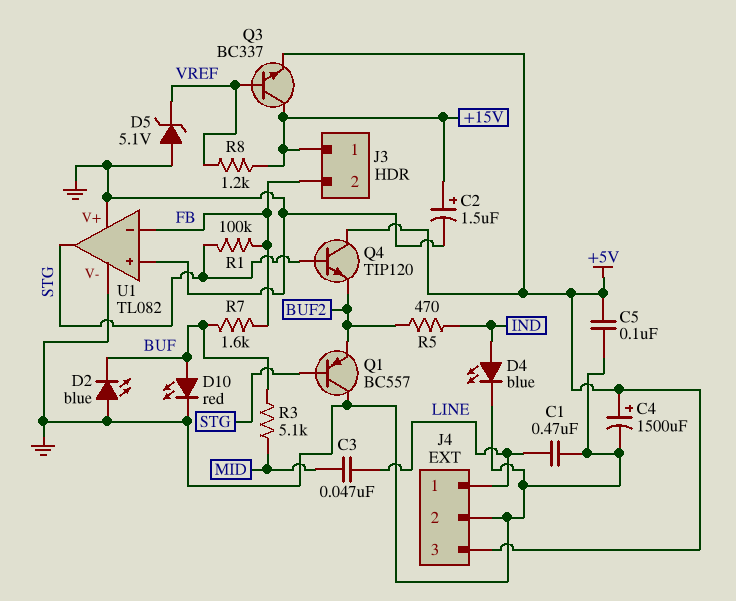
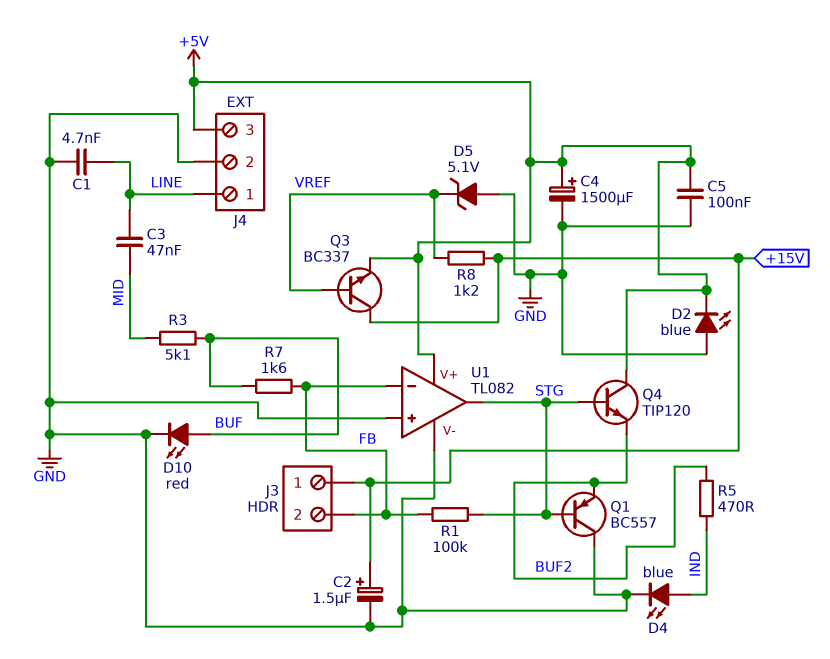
C1: 470nF (GND, LINE) -> 4.7nF (GND, LINE)
D2: LED blue (A GND, K BUF) -> LED blue (A GND, K +5V)
U1 pin V+: GND -> +5V

